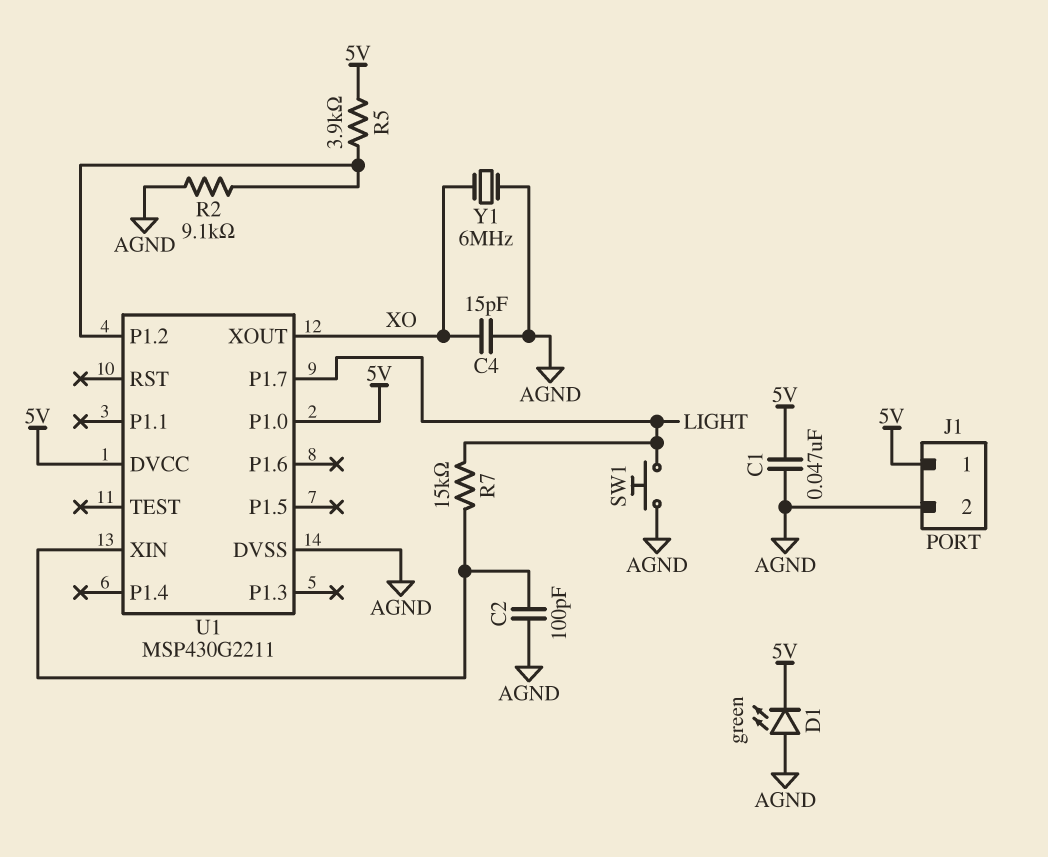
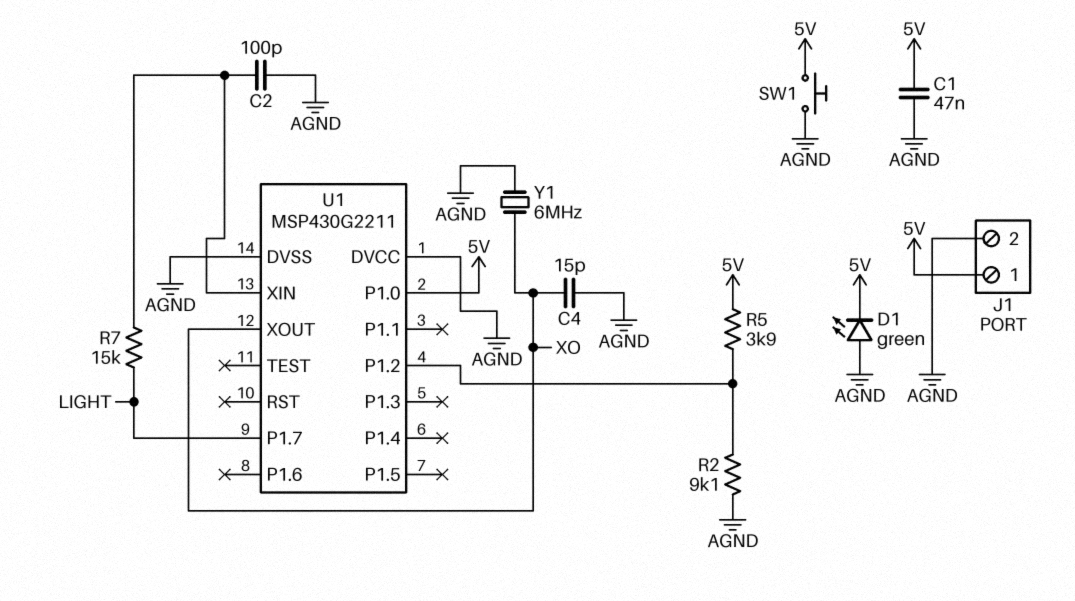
SW1: button (AGND, LIGHT) -> button (5V, AGND)
U1 pin DVCC: 5V -> AGND

